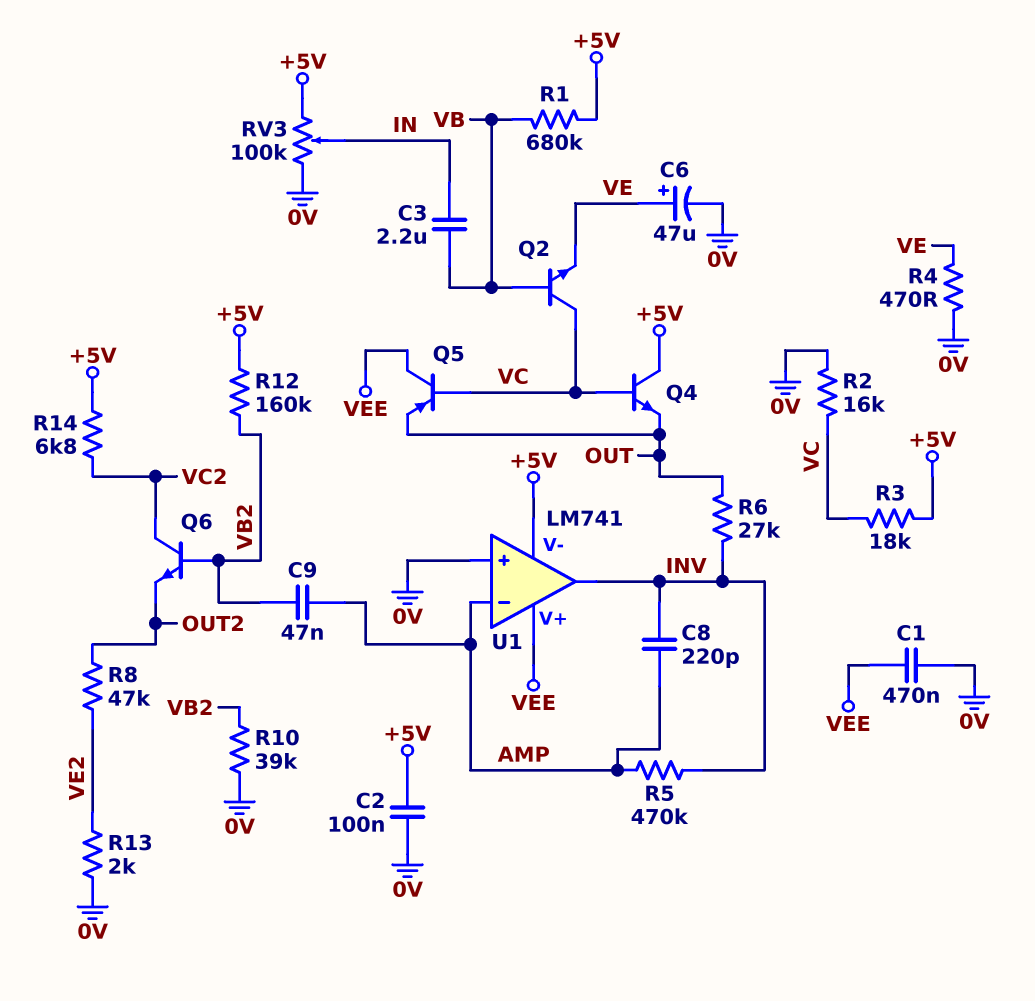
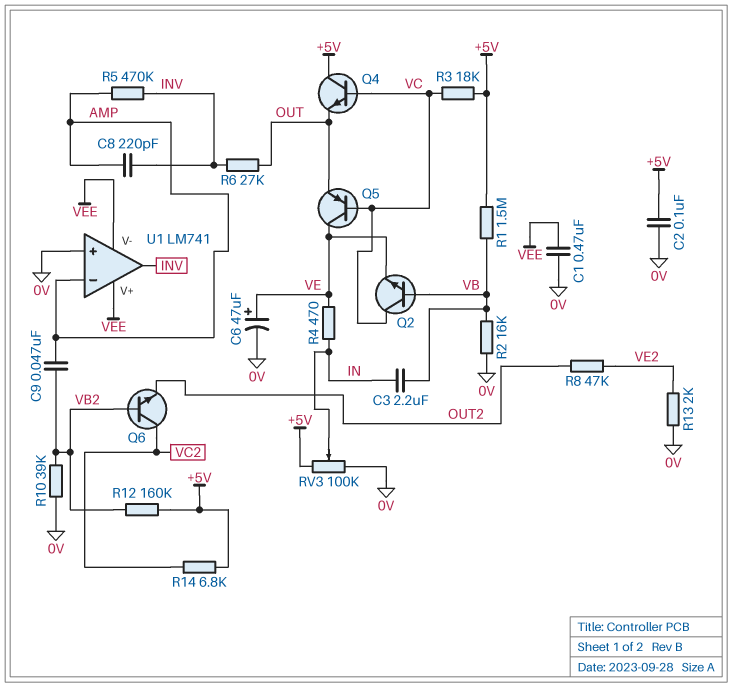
Q5: PNP (B VC, C VEE, E OUT) -> PNP (B VC, C VE, E OUT)
R1: 680k (+5V, VB) -> 1.5M (+5V, VB)
R2: 16k (0V, VC) -> 16k (0V, VB)
R4: 470 (0V, VE) -> 470 (IN, VE)
U1 pin V-: +5V -> VEE

